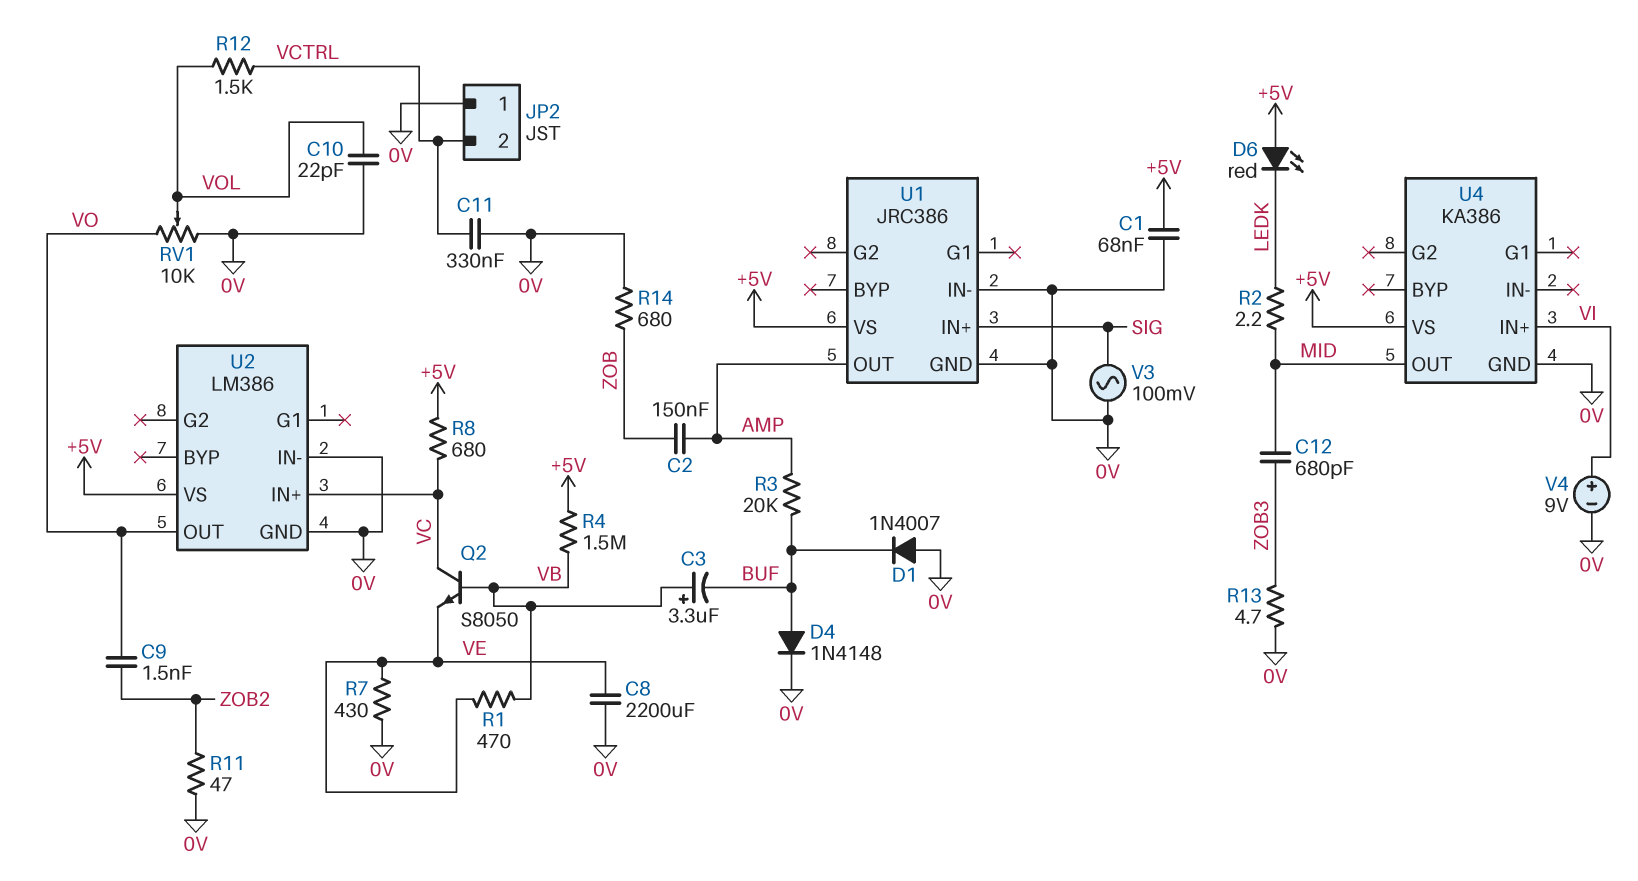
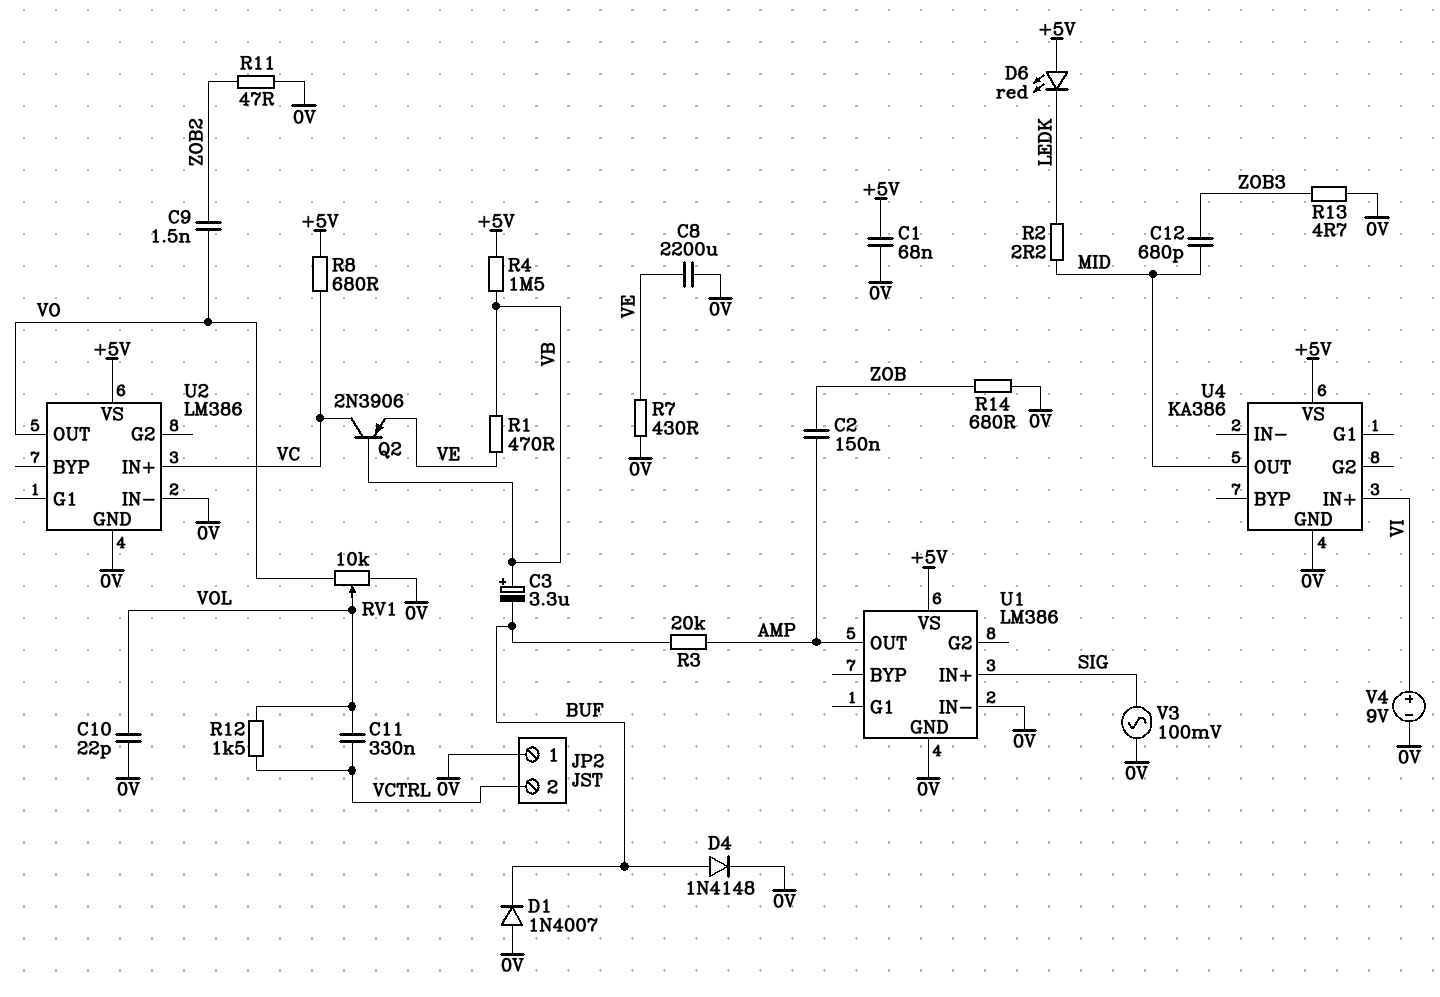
C11: 330nF (0V, VCTRL) -> 330nF (VCTRL, VOL)
Q2: NPN S8050 (B VB, C VC, E VE) -> PNP 2N3906 (B VB, C VC, E VE)
U1: JRC386 -> LM386

